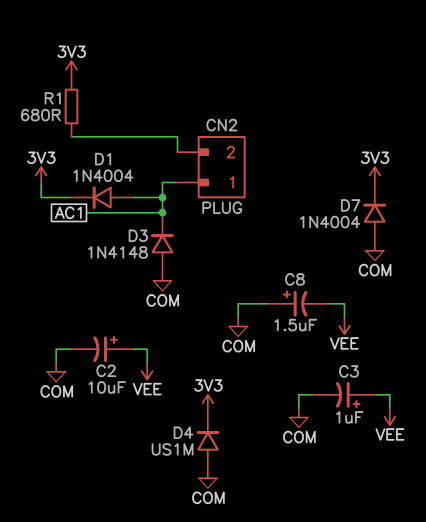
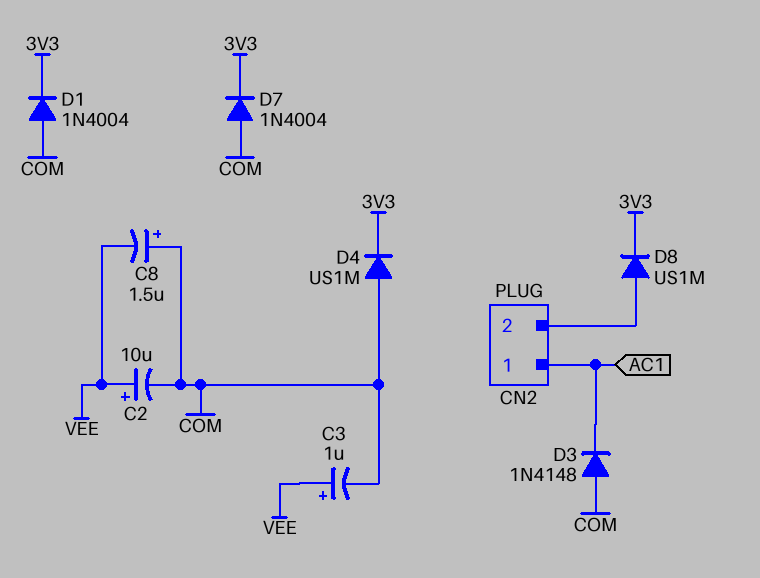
D1: diode 1N4004 (A AC1, K 3V3) -> diode 1N4004 (A COM, K 3V3)
D8: none -> diode US1M (A CN2/2, K 3V3)
R1: 680 (3V3, CN2/2) -> none

